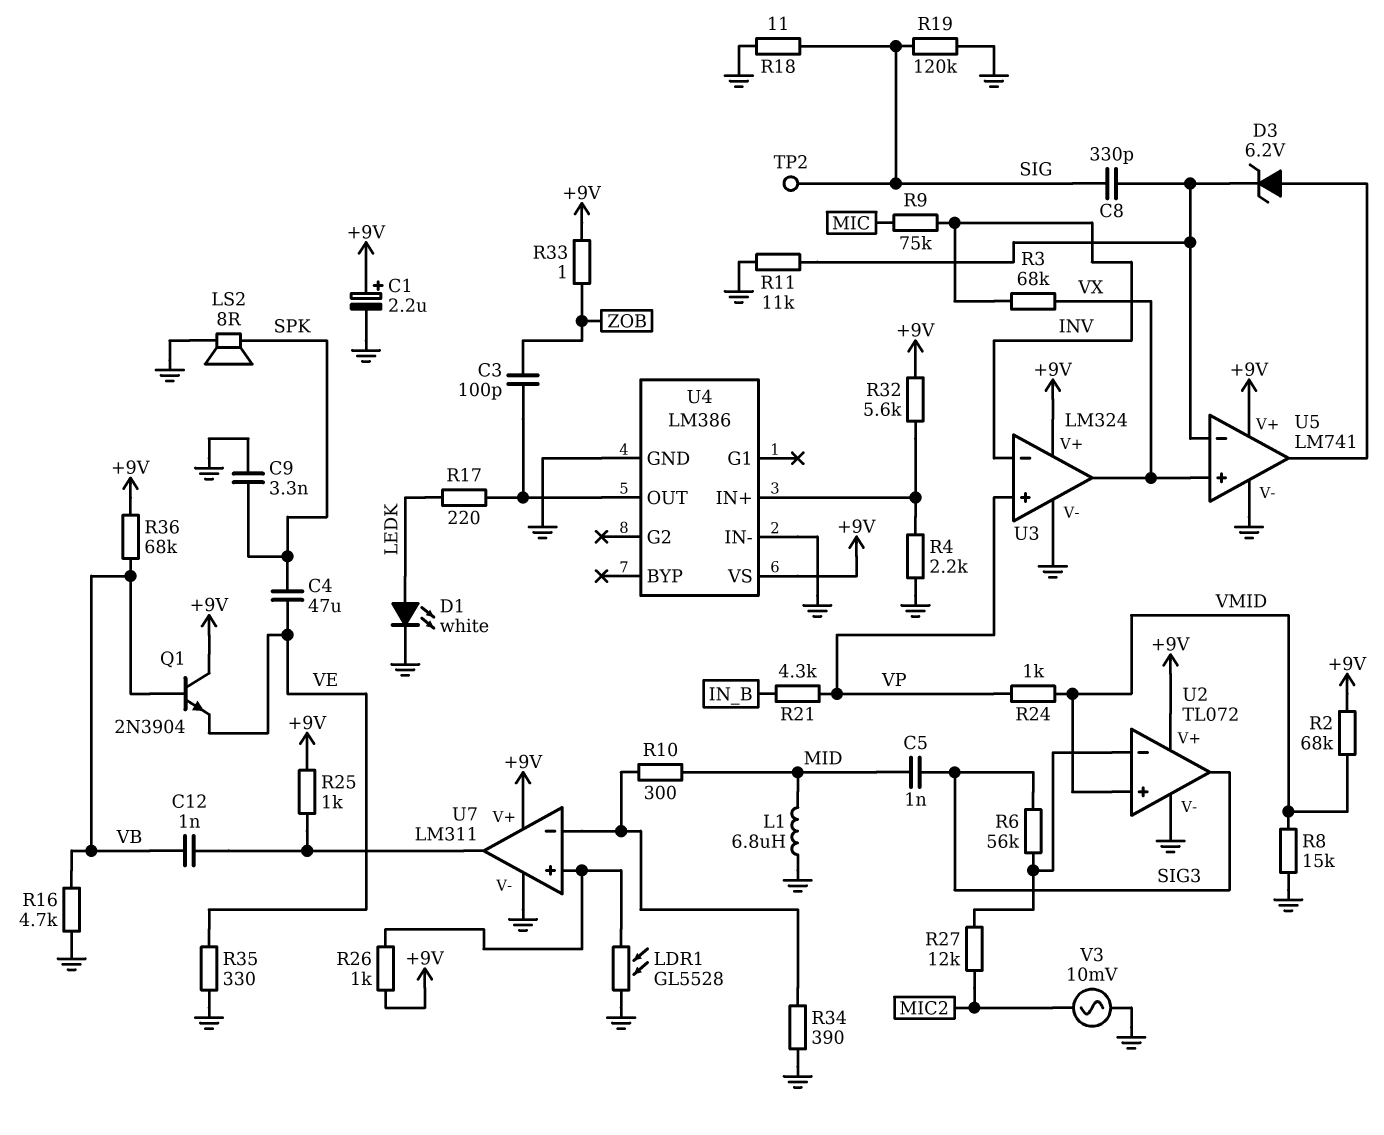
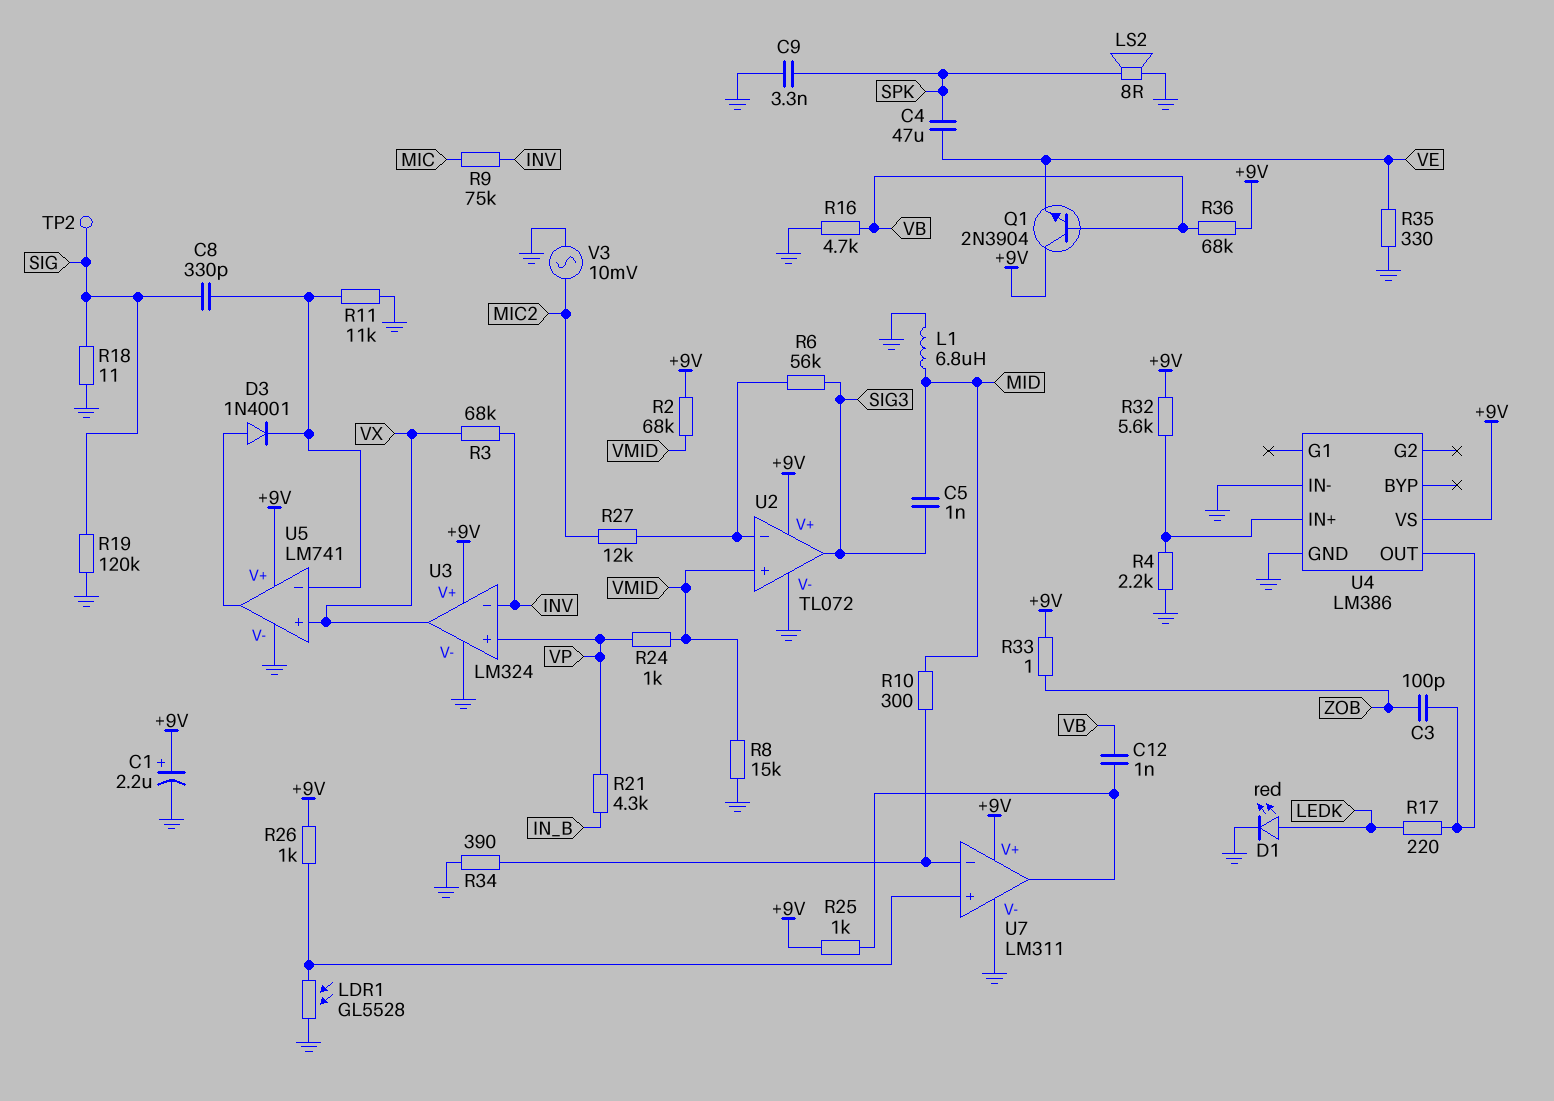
D1: LED white (A LEDK, K GND) -> LED red (A LEDK, K GND)
D3: zener 6.2V (A U5/out, K U5/in-) -> diode 1N4001 (A U5/out, K U5/in-)

